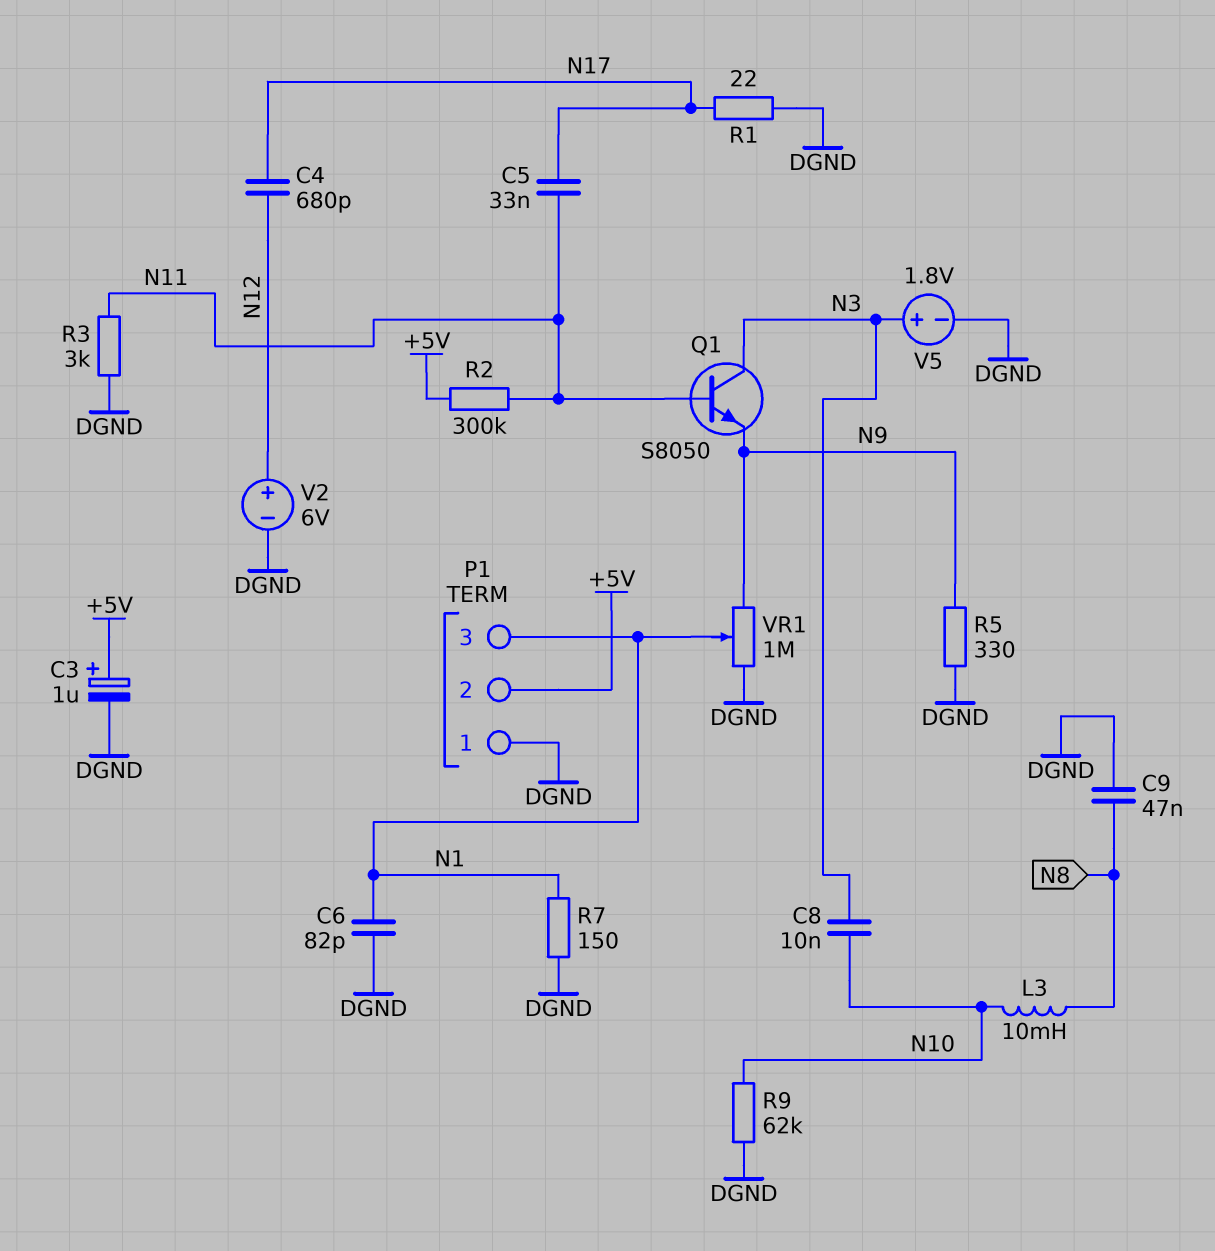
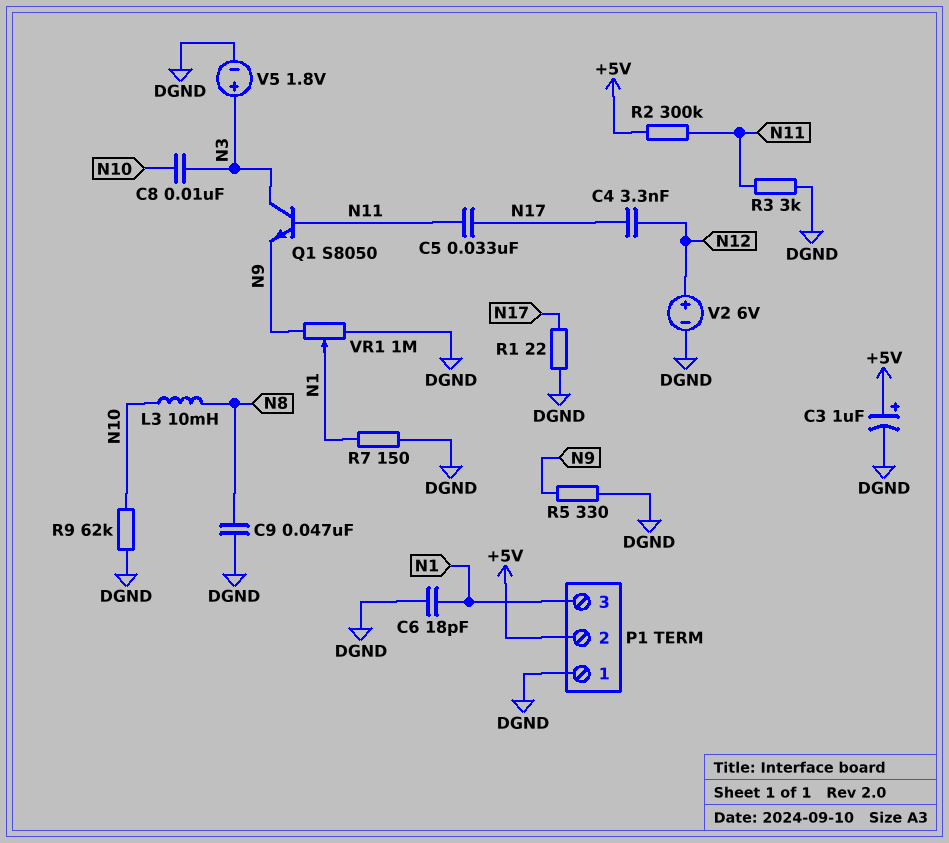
C4: 680pF (N12, N17) -> 3.3nF (N12, N17)
C6: 82pF (DGND, N1) -> 18pF (DGND, N1)

